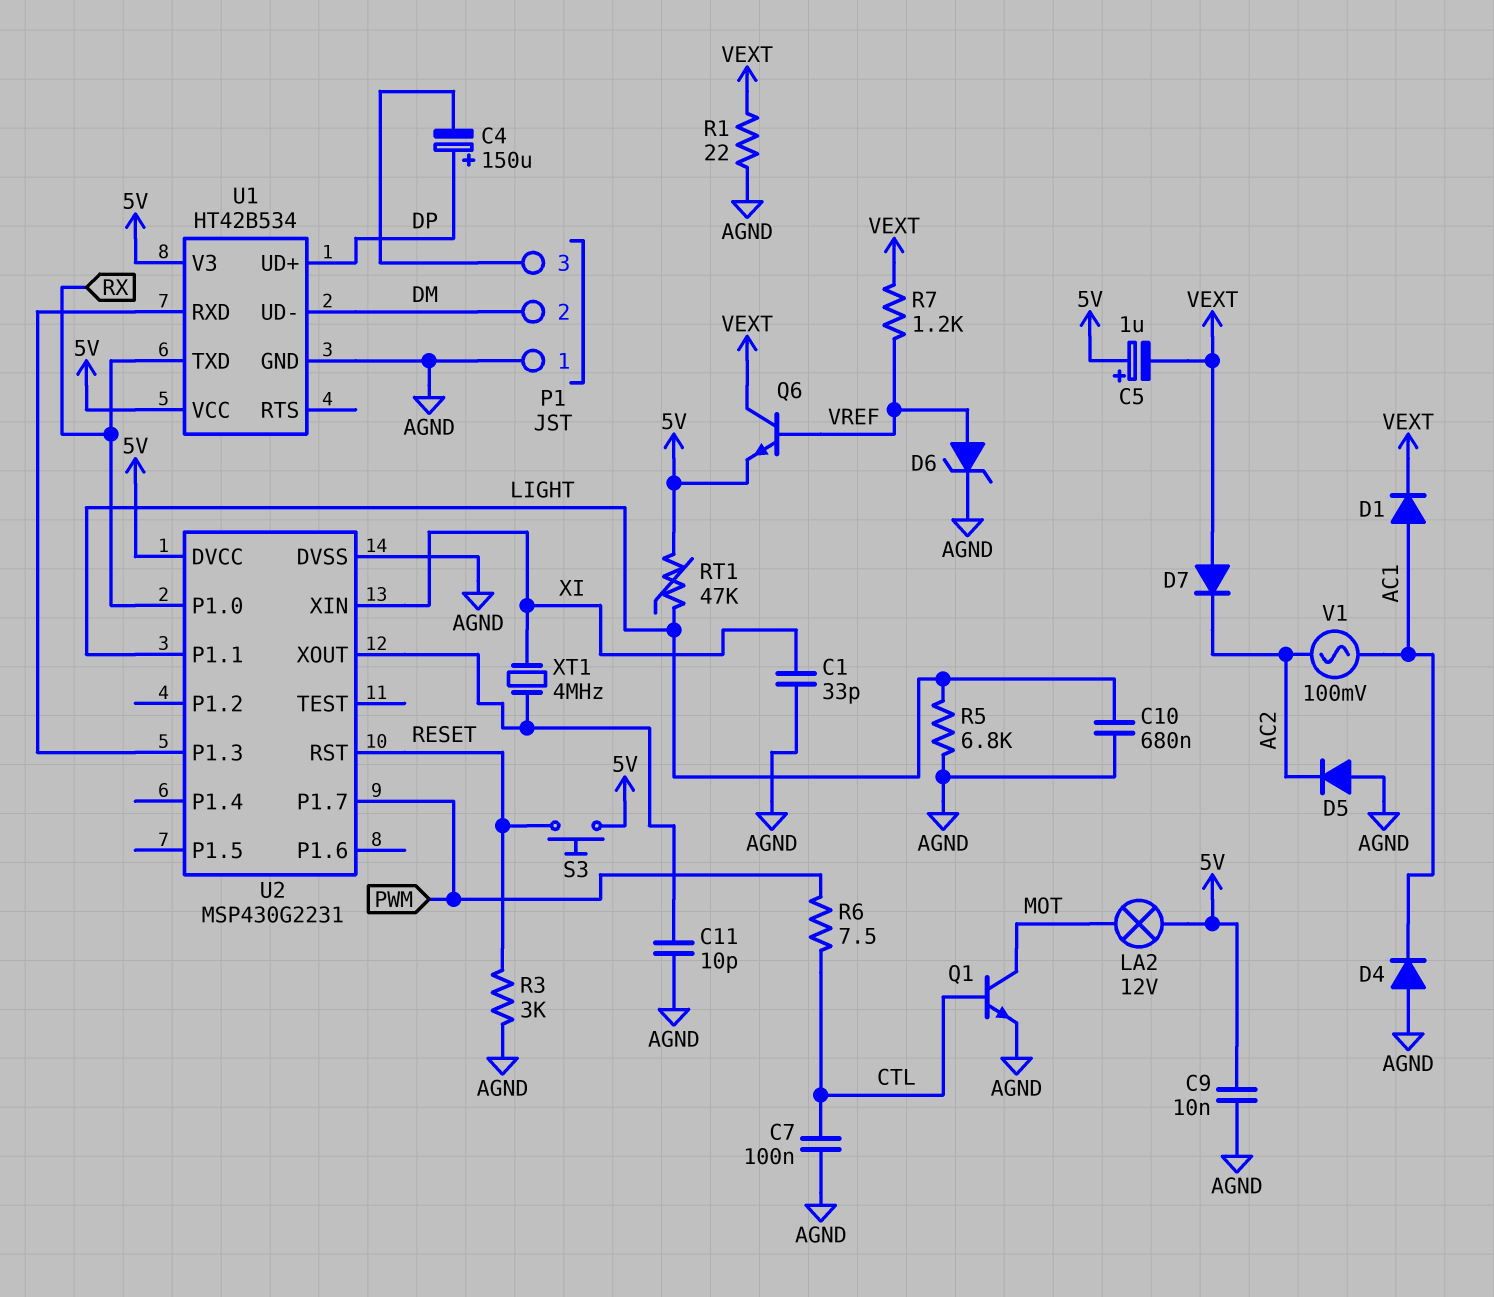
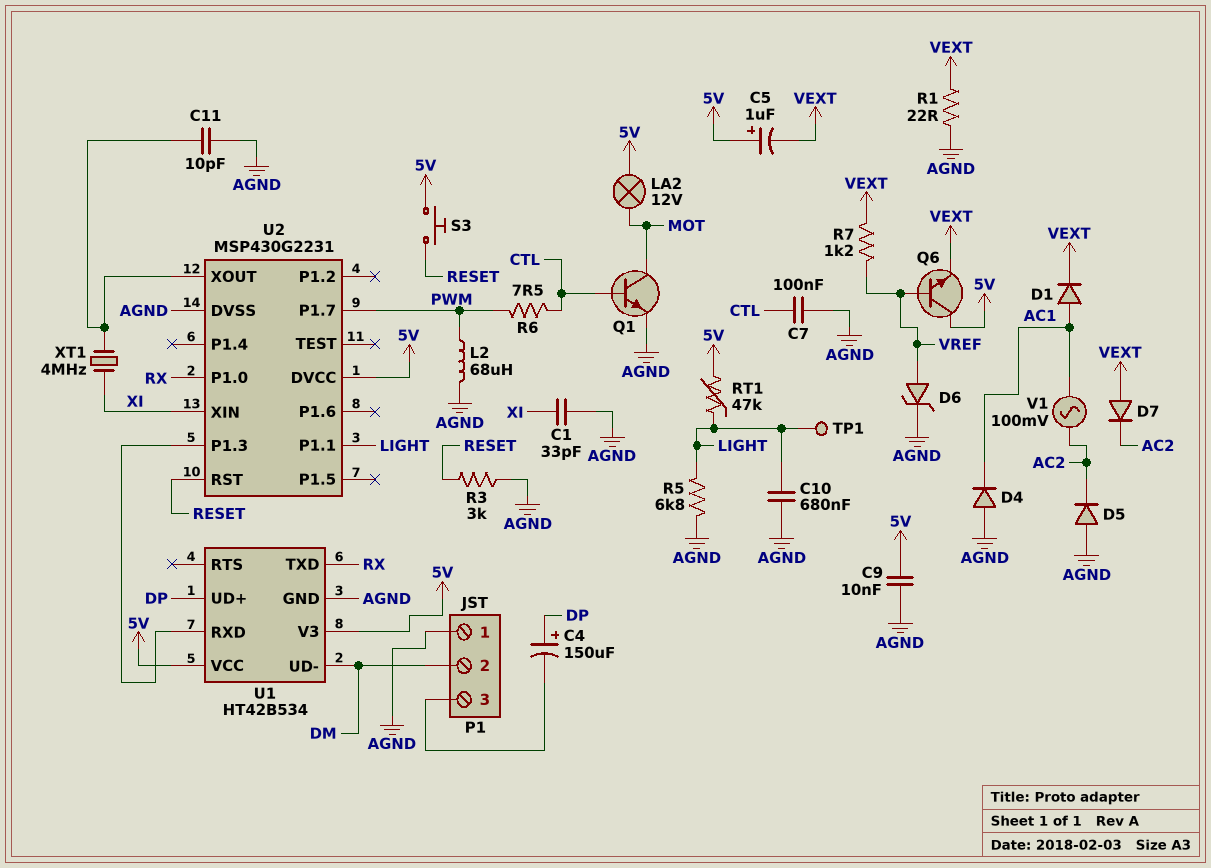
L2: none -> 68uH (AGND, PWM)
Q6: NPN (B VREF, C VEXT, E 5V) -> NPN (B VREF, C 5V, E VEXT)
TP1: none -> test point (LIGHT)

